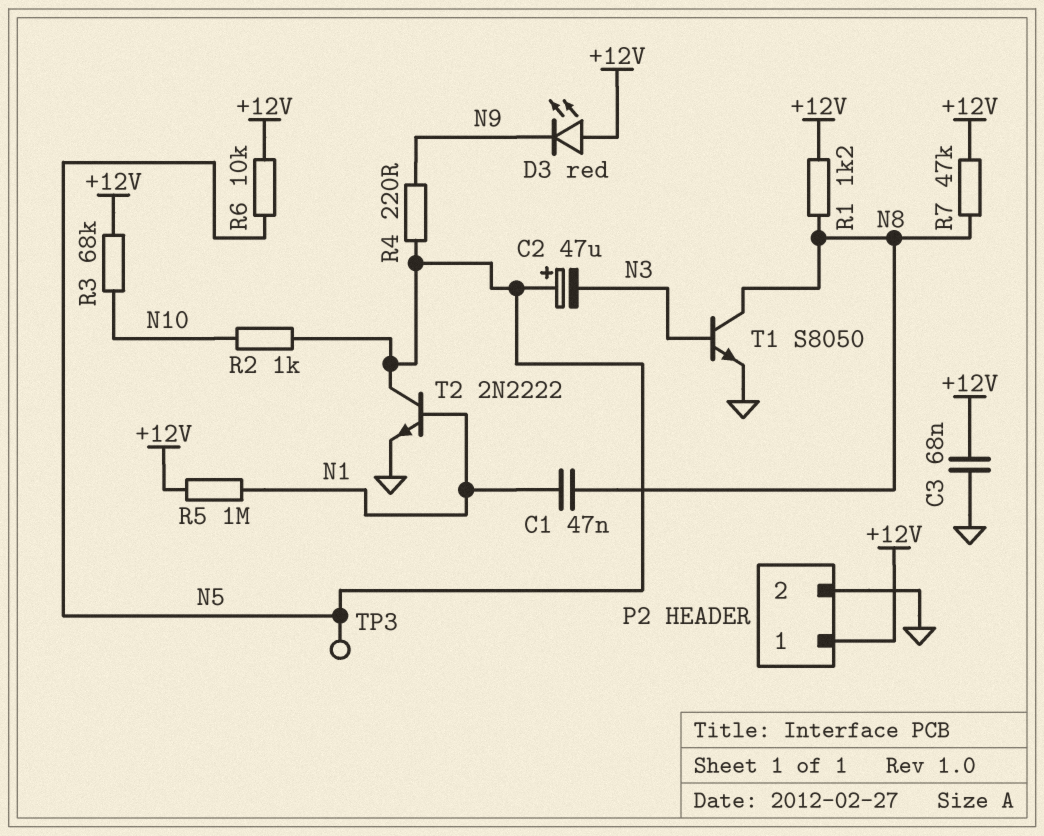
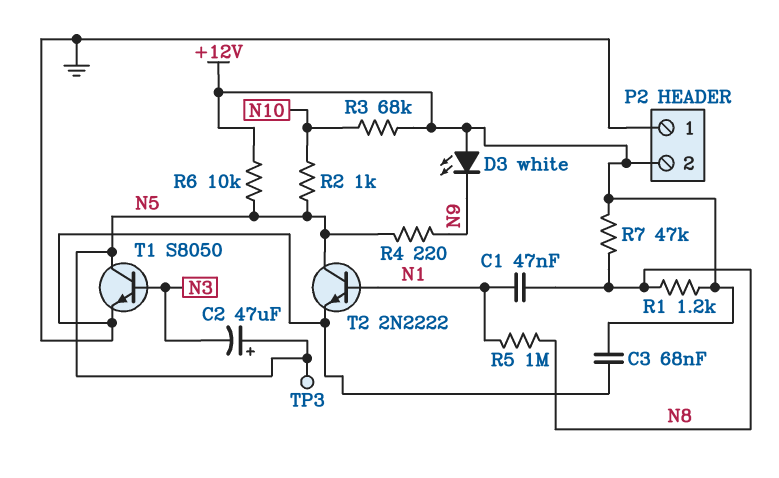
D3: LED red (A +12V, K N9) -> LED white (A +12V, K N9)
P2 pin 1: +12V -> GND
P2 pin 2: GND -> +12V
R5: 1M (+12V, N1) -> 1M (N1, N8)
T1: NPN S8050 (B N3, C N8, E GND) -> NPN S8050 (B N3, C N5, E GND)

